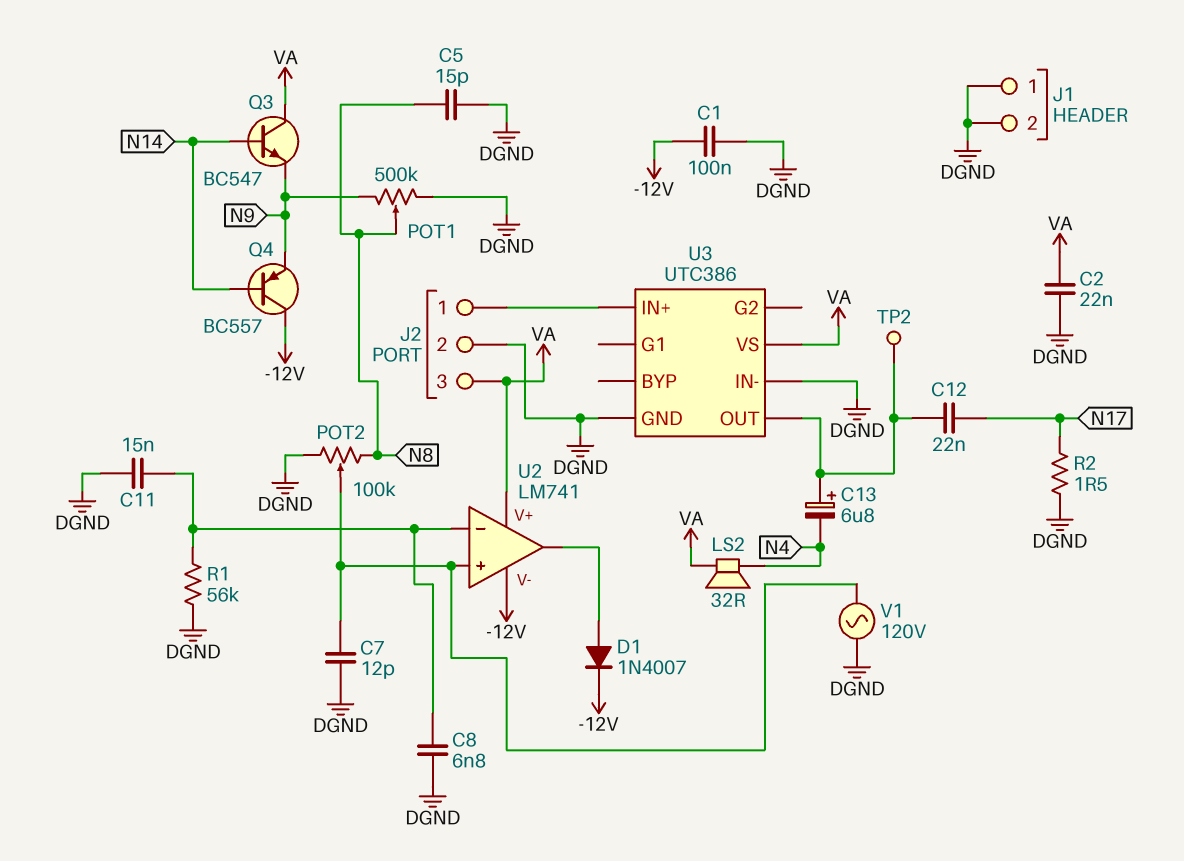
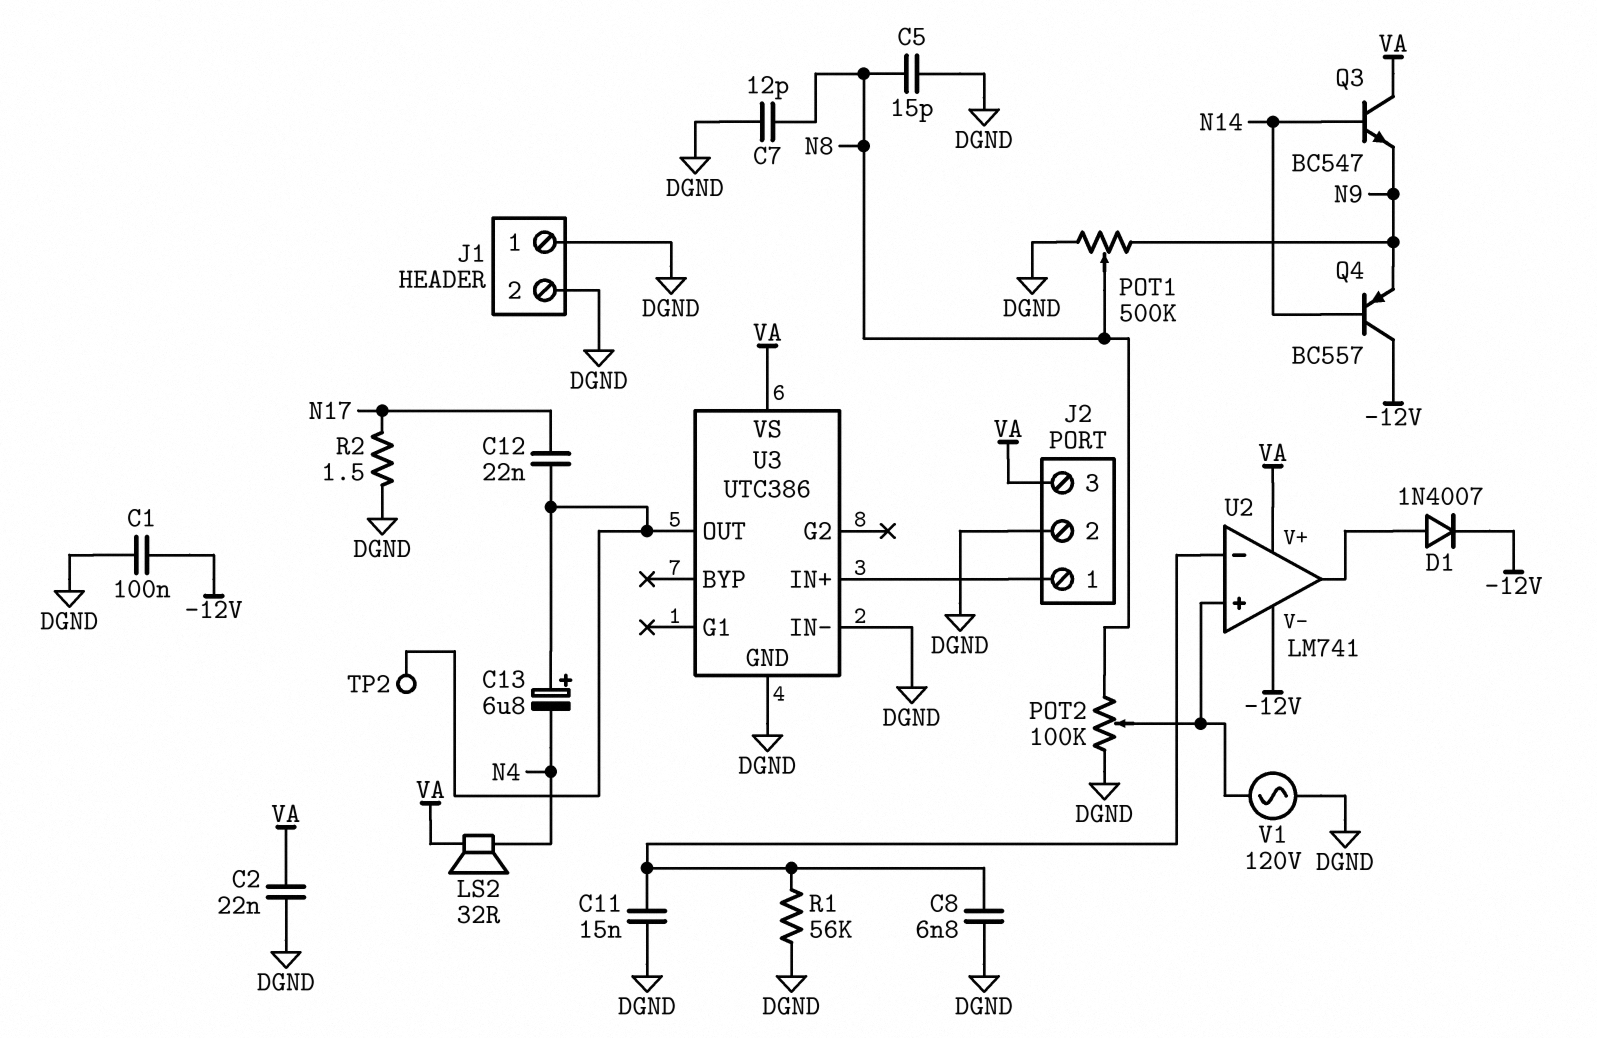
C7: 12pF (DGND, U2/in+) -> 12pF (DGND, N8)

